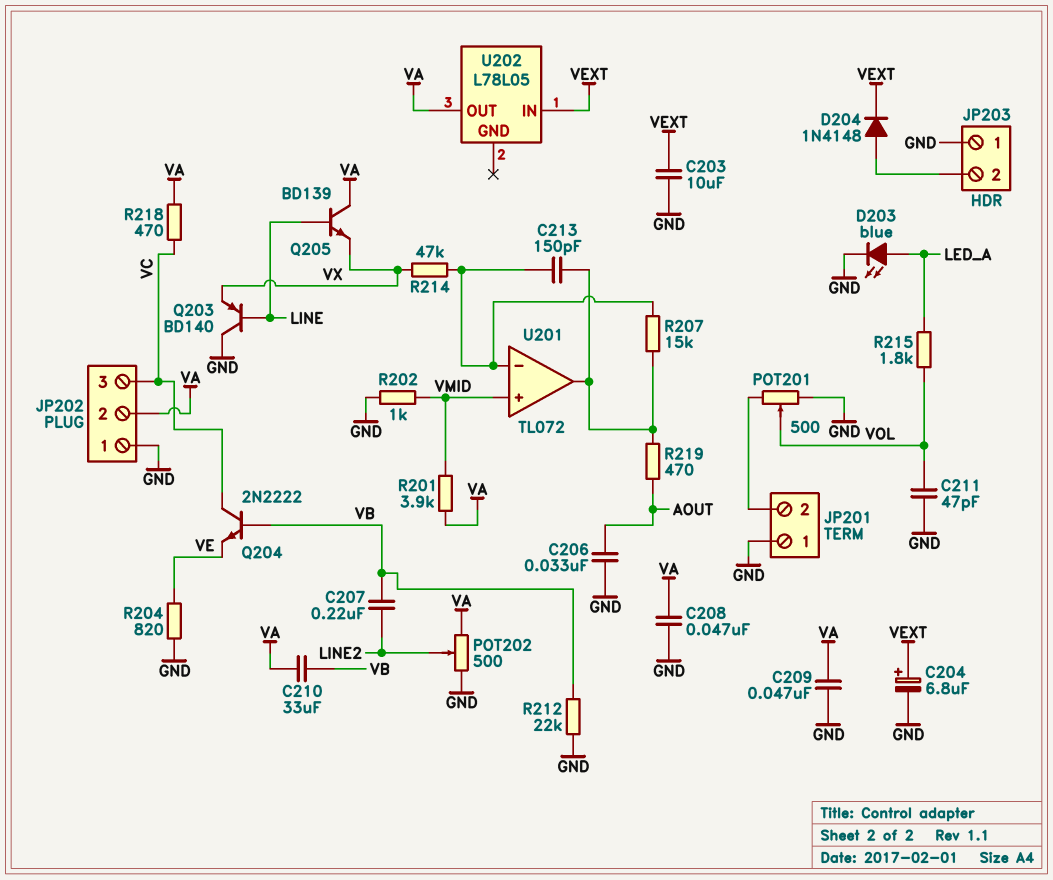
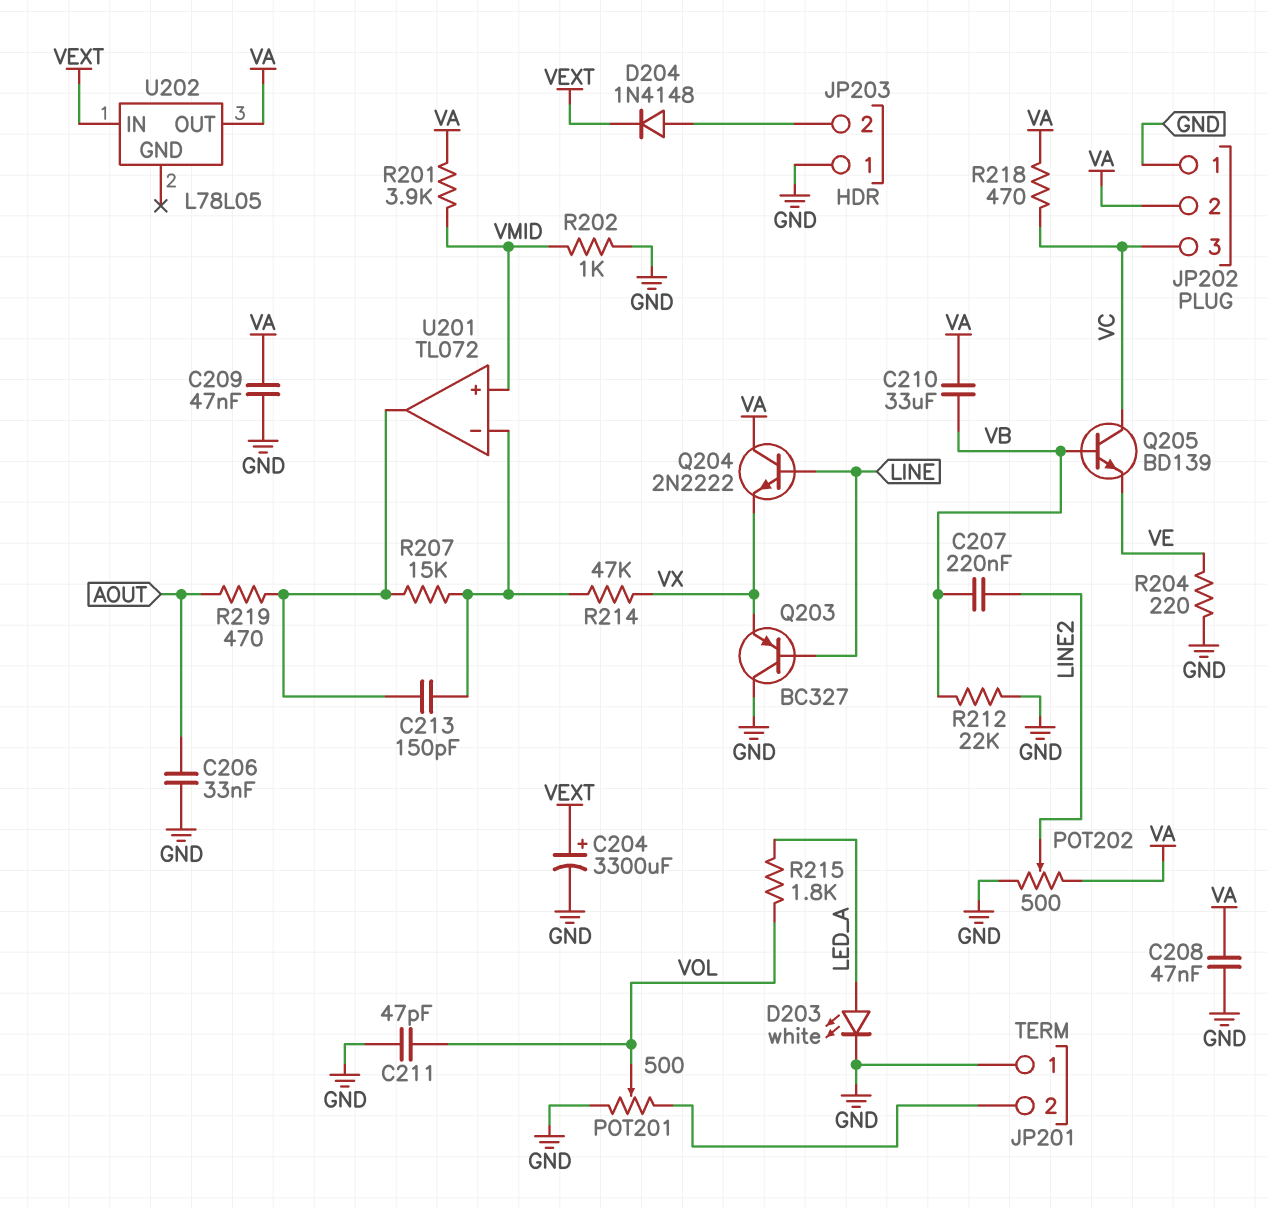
C203: 10uF (GND, VEXT) -> none
C204: 6.8uF (plus VEXT, minus GND) -> 3300uF (plus VEXT, minus GND)
D203: LED blue (A LED_A, K GND) -> LED white (A LED_A, K GND)
Q203: PNP BD140 (B LINE, C GND, E VX) -> PNP BC327 (B LINE, C GND, E VX)
Q204: NPN 2N2222 (B VB, C VC, E VE) -> NPN 2N2222 (B LINE, C VA, E VX)
Q205: NPN BD139 (B LINE, C VA, E VX) -> NPN BD139 (B VB, C VC, E VE)
R204: 820 (GND, VE) -> 220 (GND, VE)

